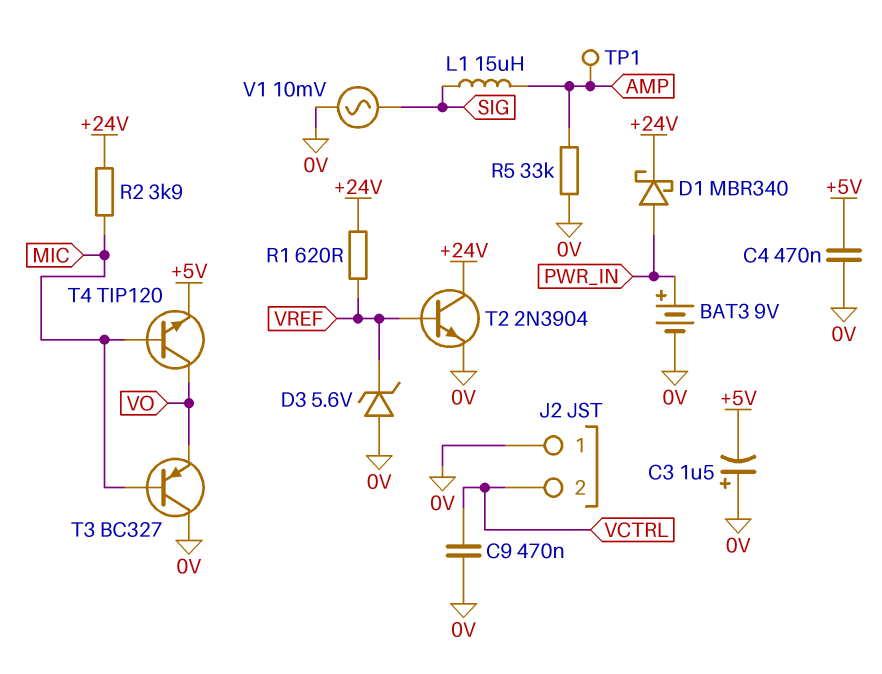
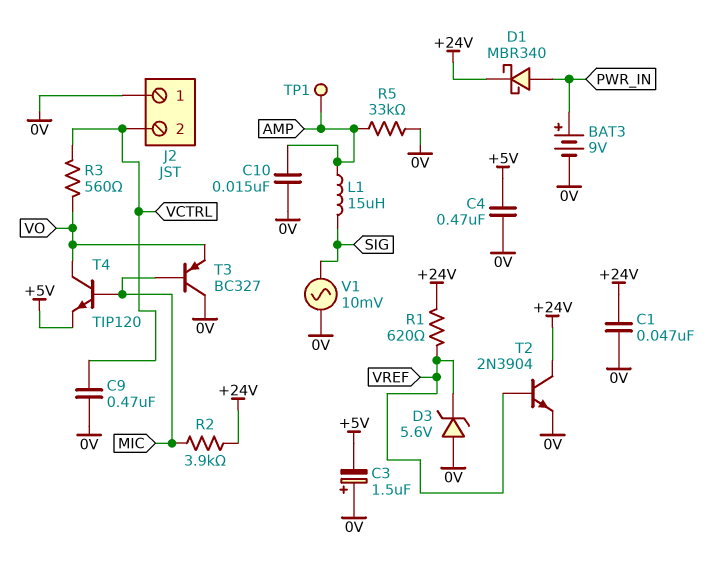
C1: none -> 47nF (+24V, 0V)
C10: none -> 15nF (0V, AMP)
R3: none -> 560 (VCTRL, VO)

